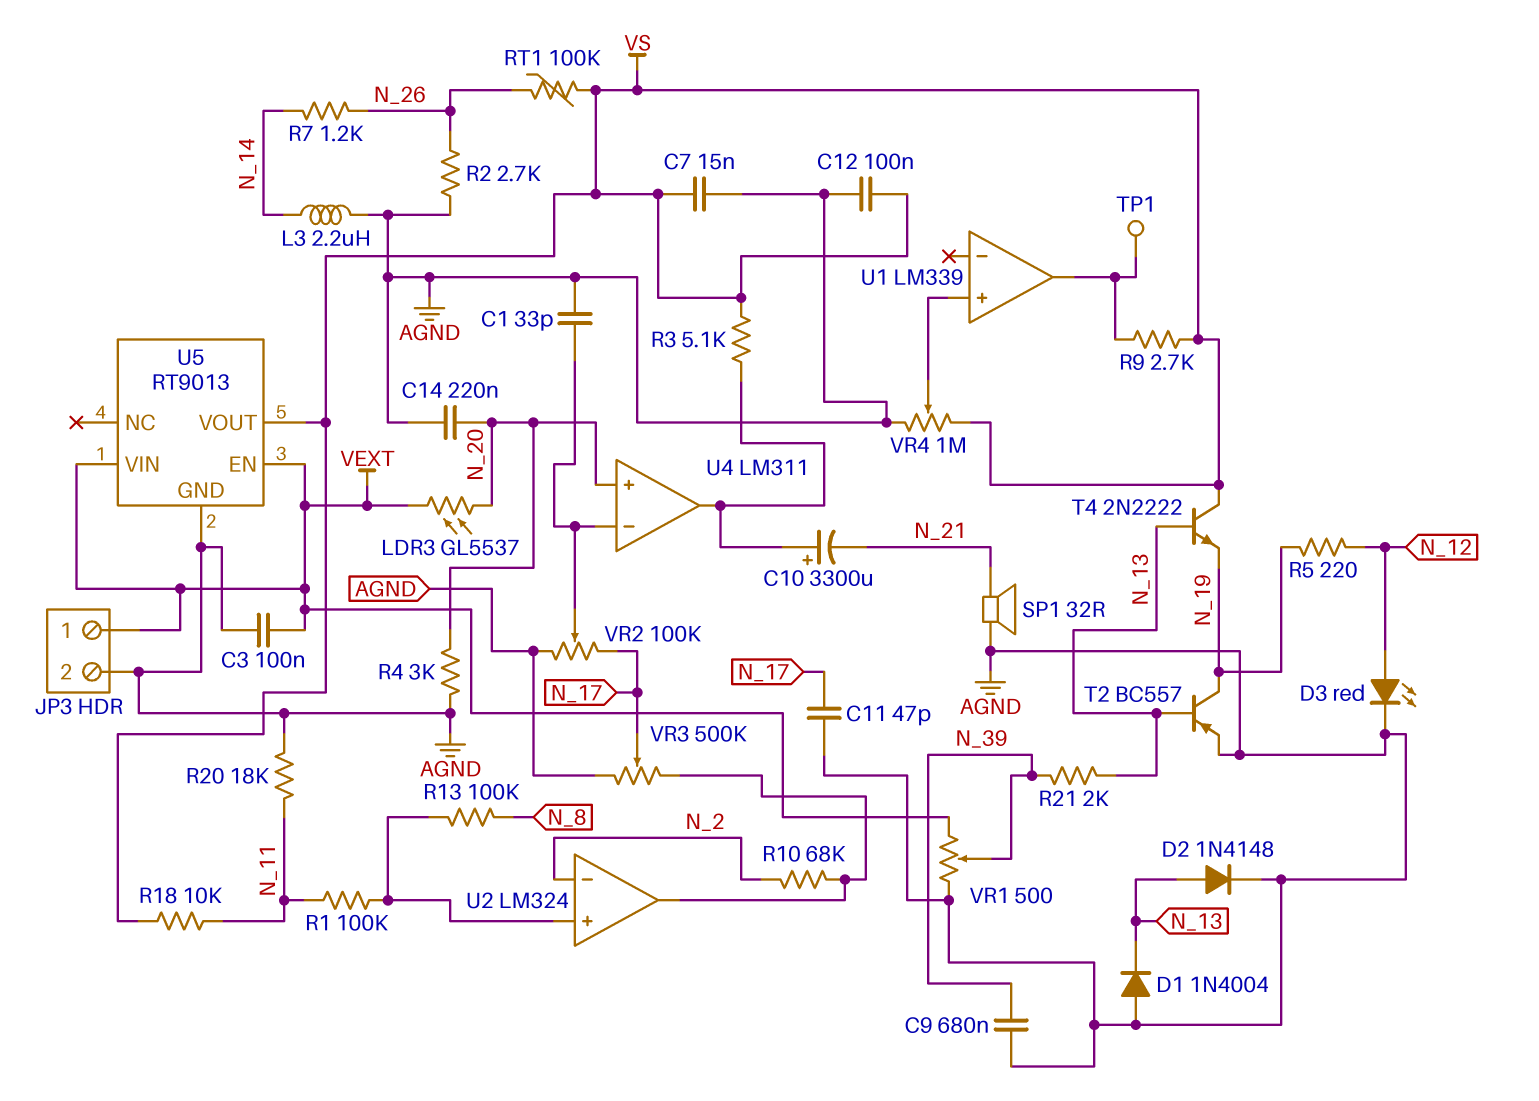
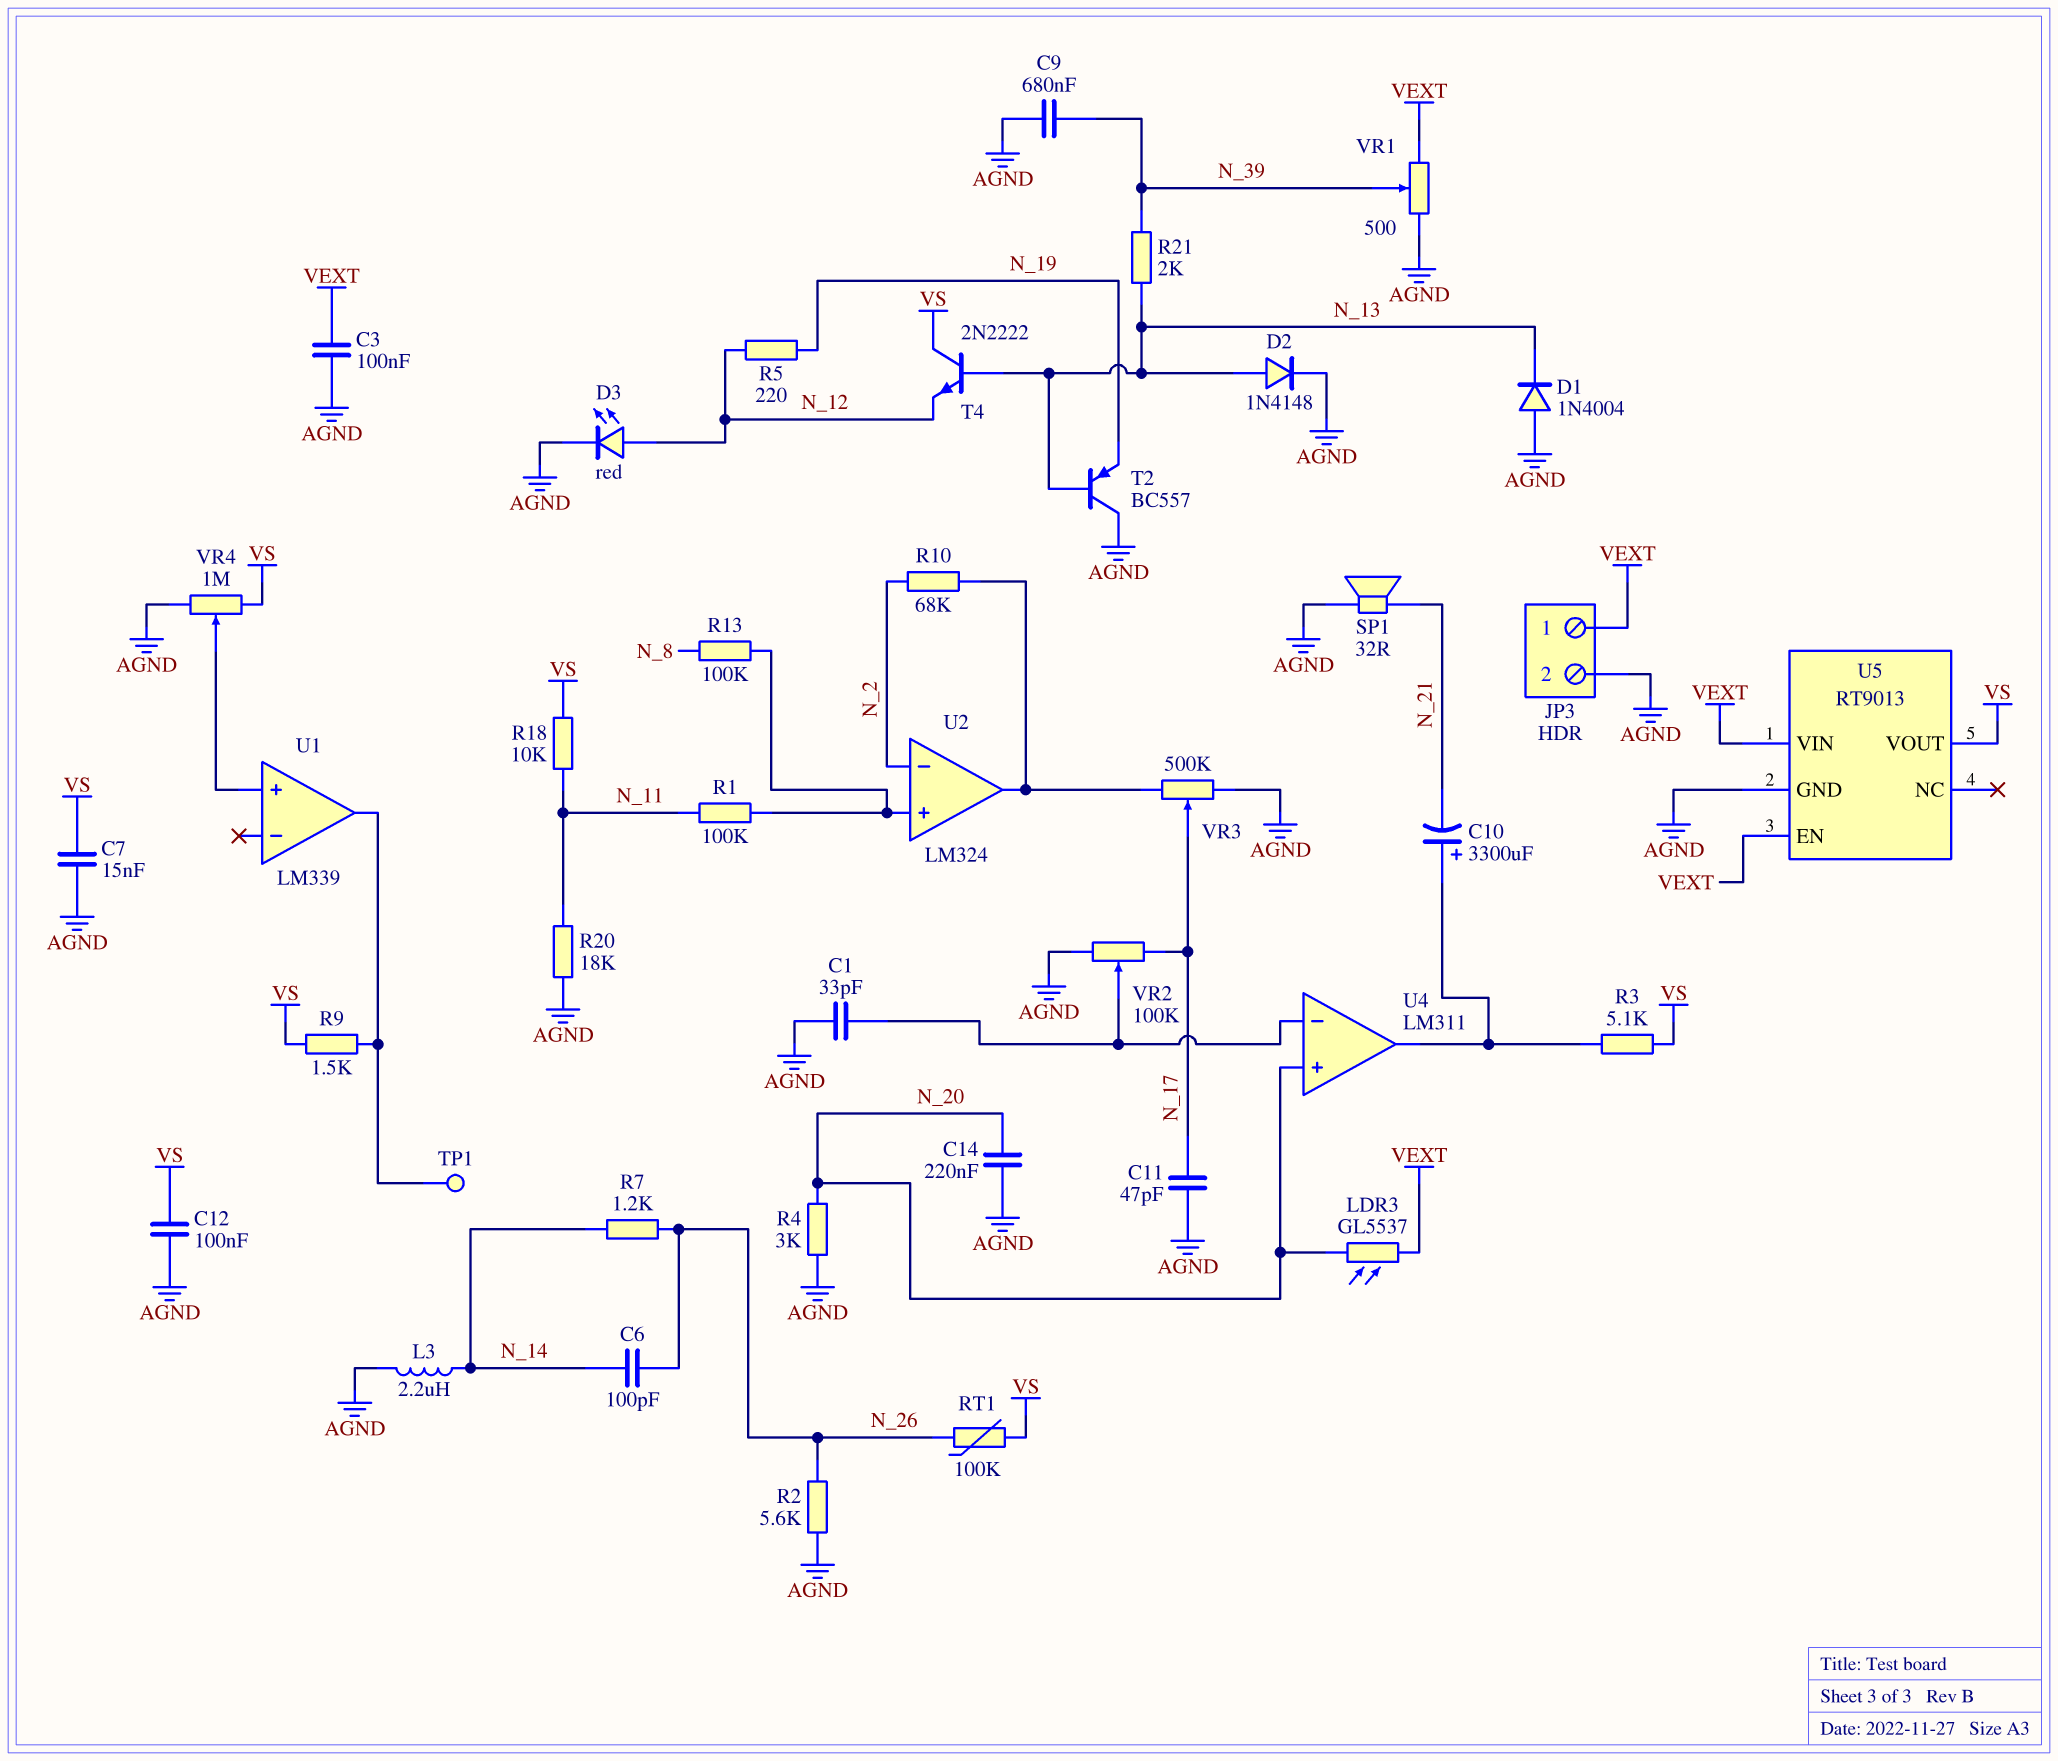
C6: none -> 100pF (N_14, N_26)
R2: 2.7k (AGND, N_26) -> 5.6k (AGND, N_26)
R9: 2.7k (U1/out, VS) -> 1.5k (U1/out, VS)
T2: PNP BC557 (B N_13, C N_19, E AGND) -> PNP BC557 (B N_13, C AGND, E N_19)
T4: NPN 2N2222 (B N_13, C VS, E N_19) -> NPN 2N2222 (B N_13, C VS, E N_12)

